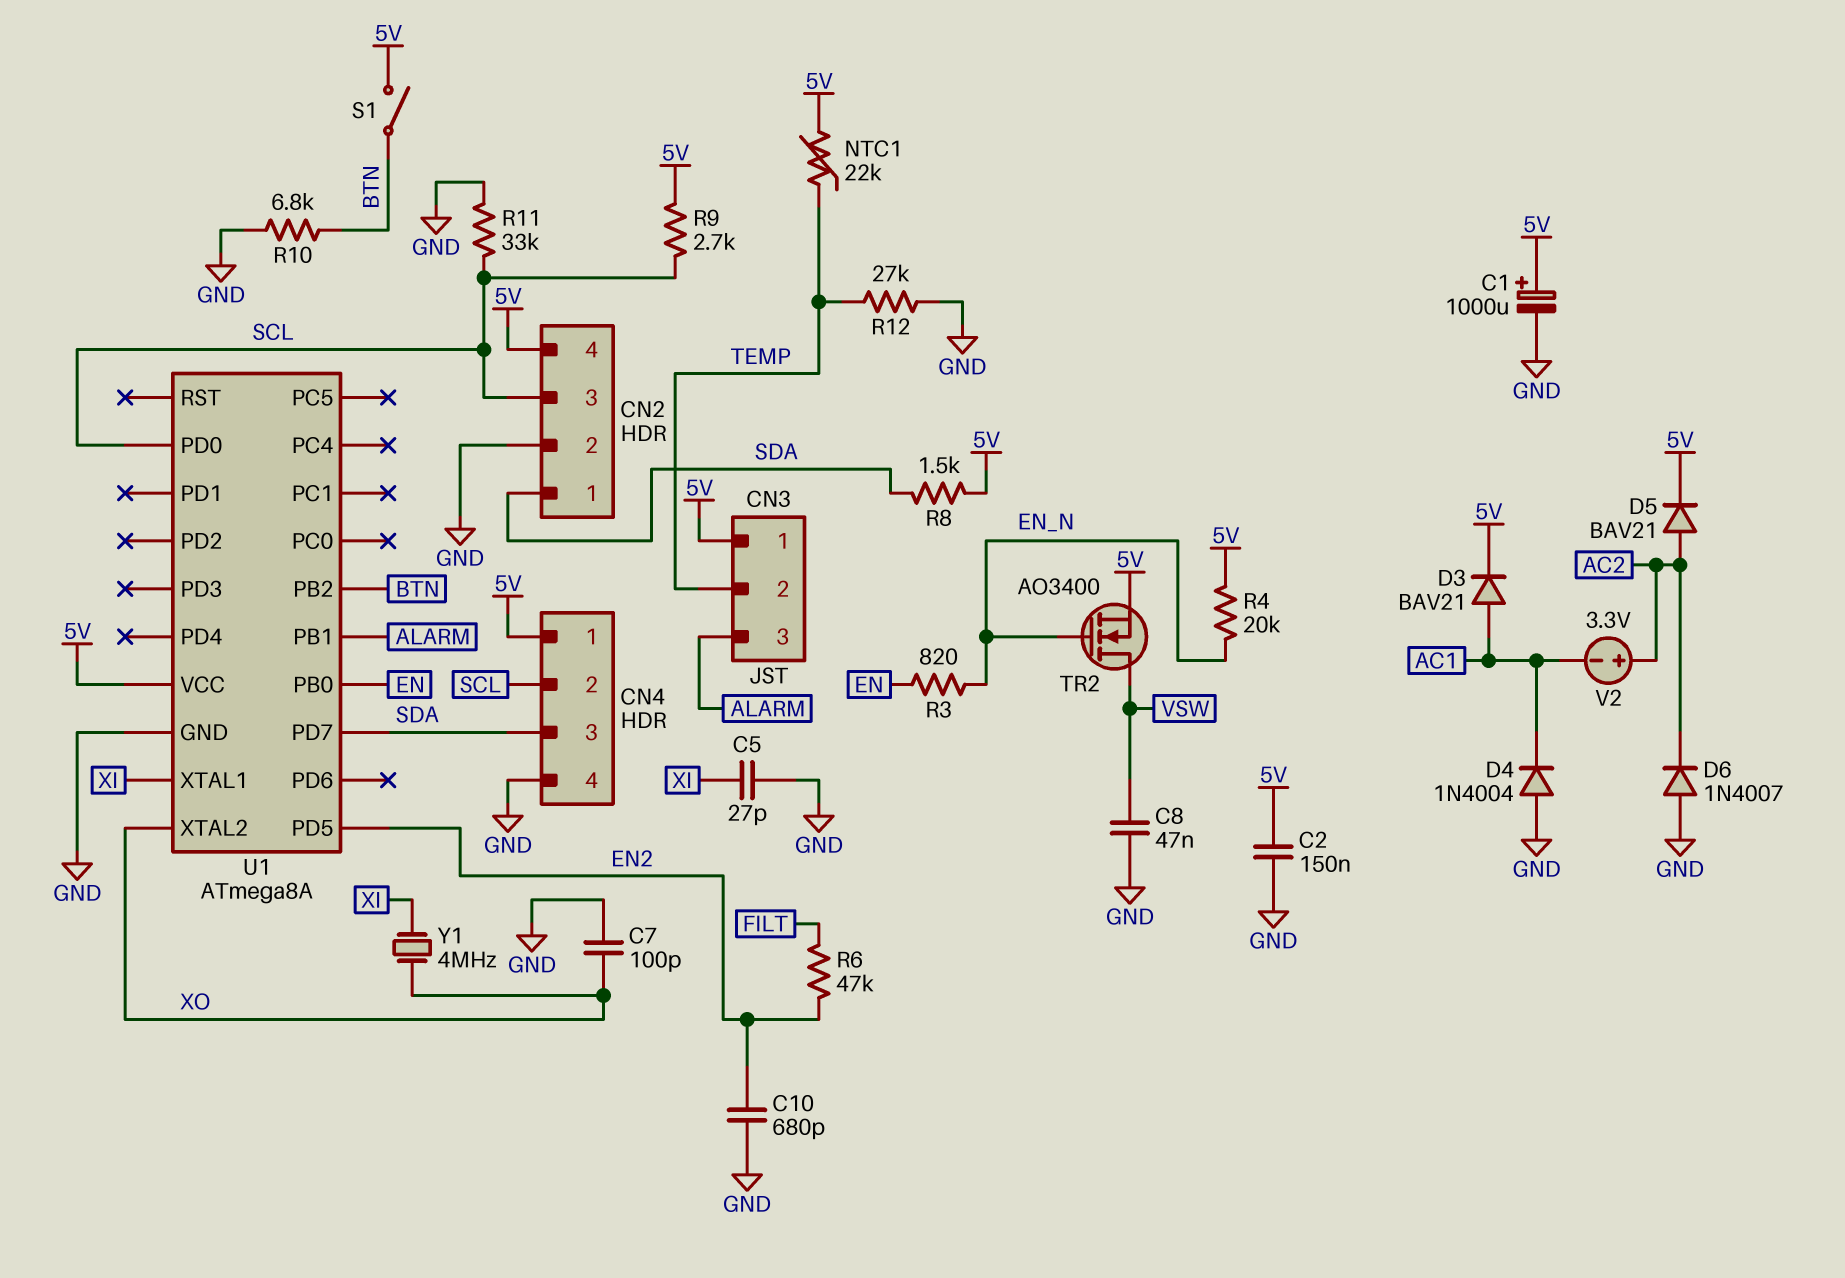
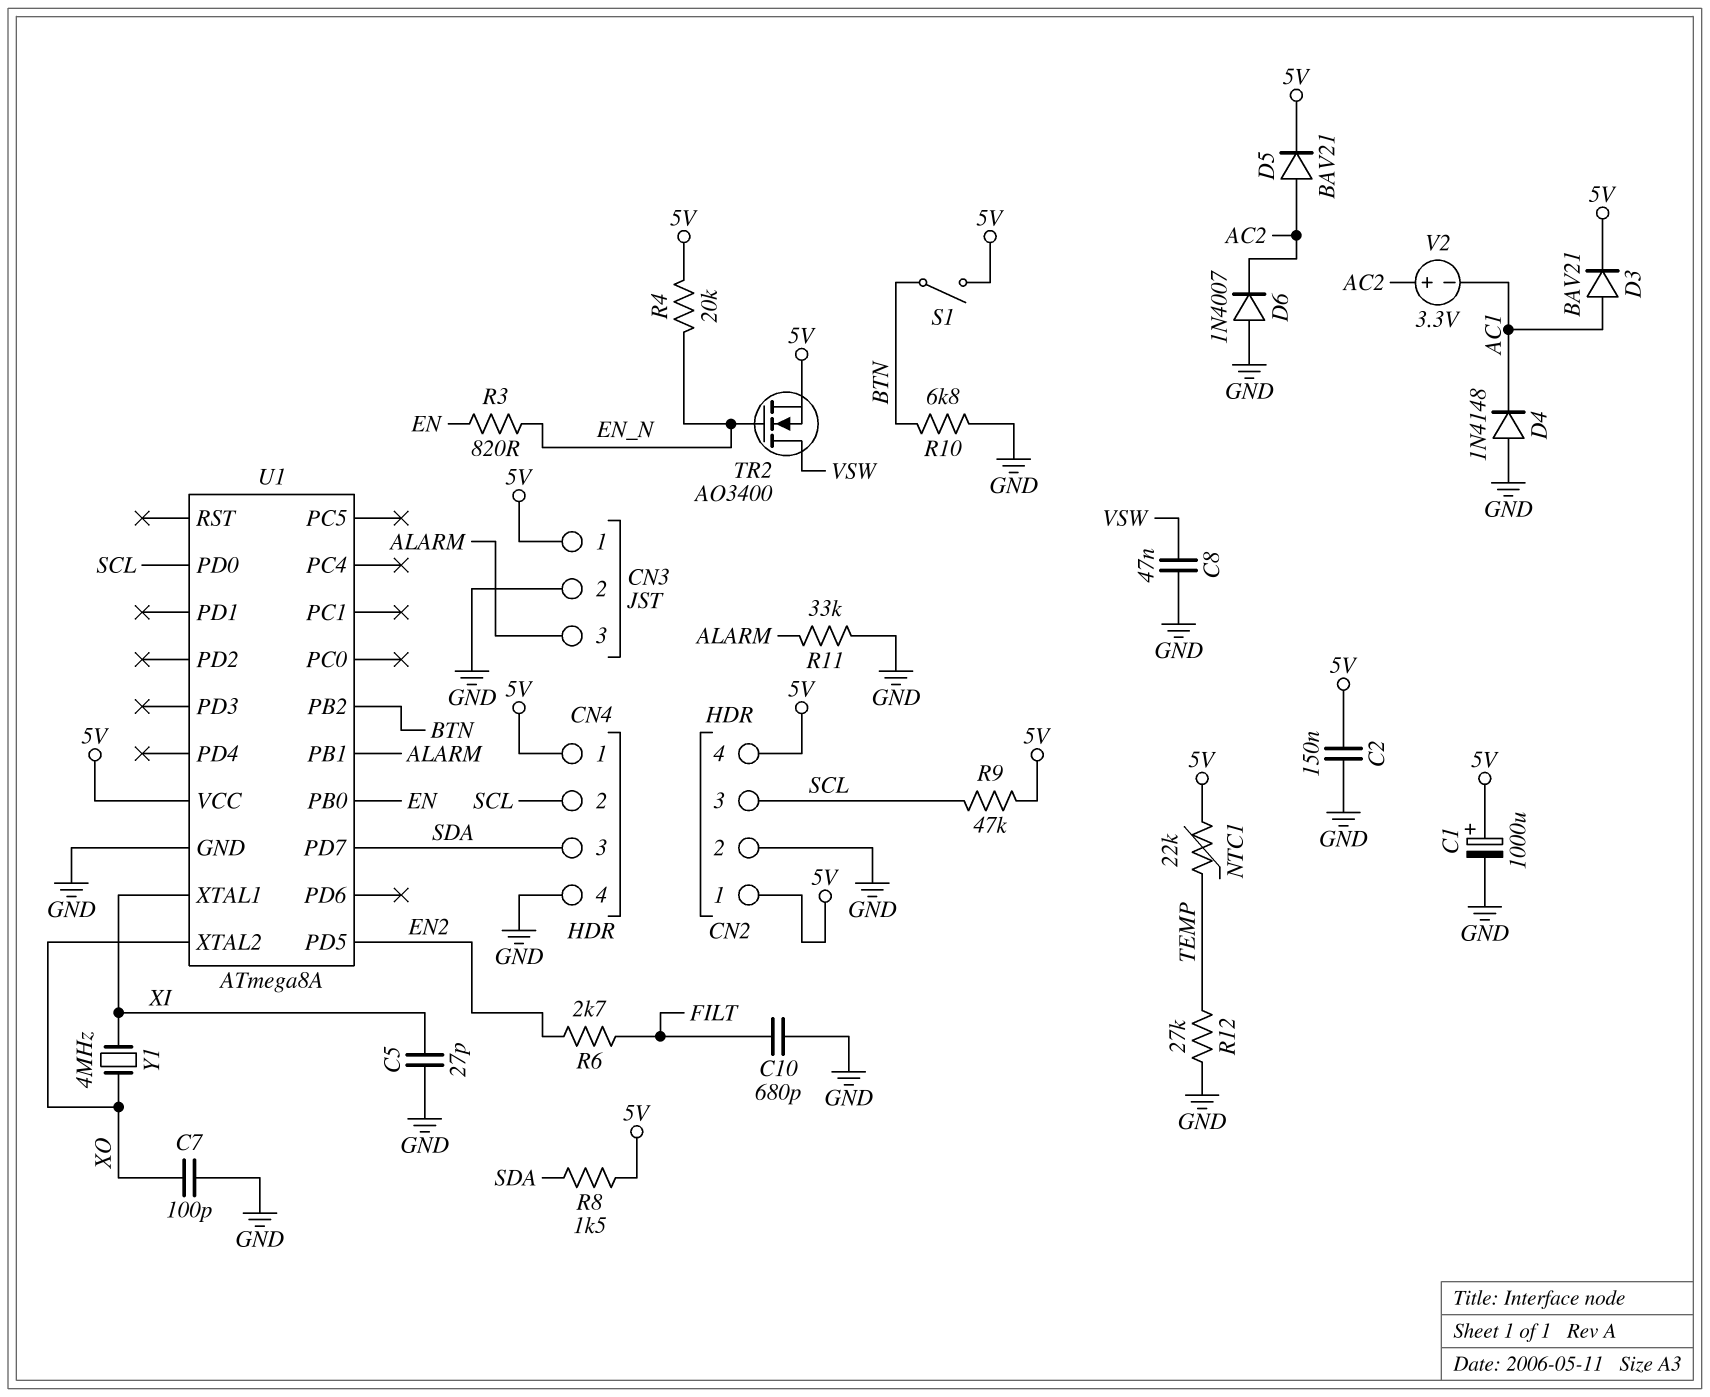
C10: 680pF (EN2, GND) -> 680pF (FILT, GND)
CN2 pin 1: SDA -> 5V
CN3 pin 2: TEMP -> GND
D4: diode 1N4004 (A GND, K AC1) -> diode 1N4148 (A GND, K AC1)
R6: 47k (EN2, FILT) -> 2.7k (EN2, FILT)
R9: 2.7k (5V, SCL) -> 47k (5V, SCL)
R11: 33k (GND, SCL) -> 33k (ALARM, GND)

